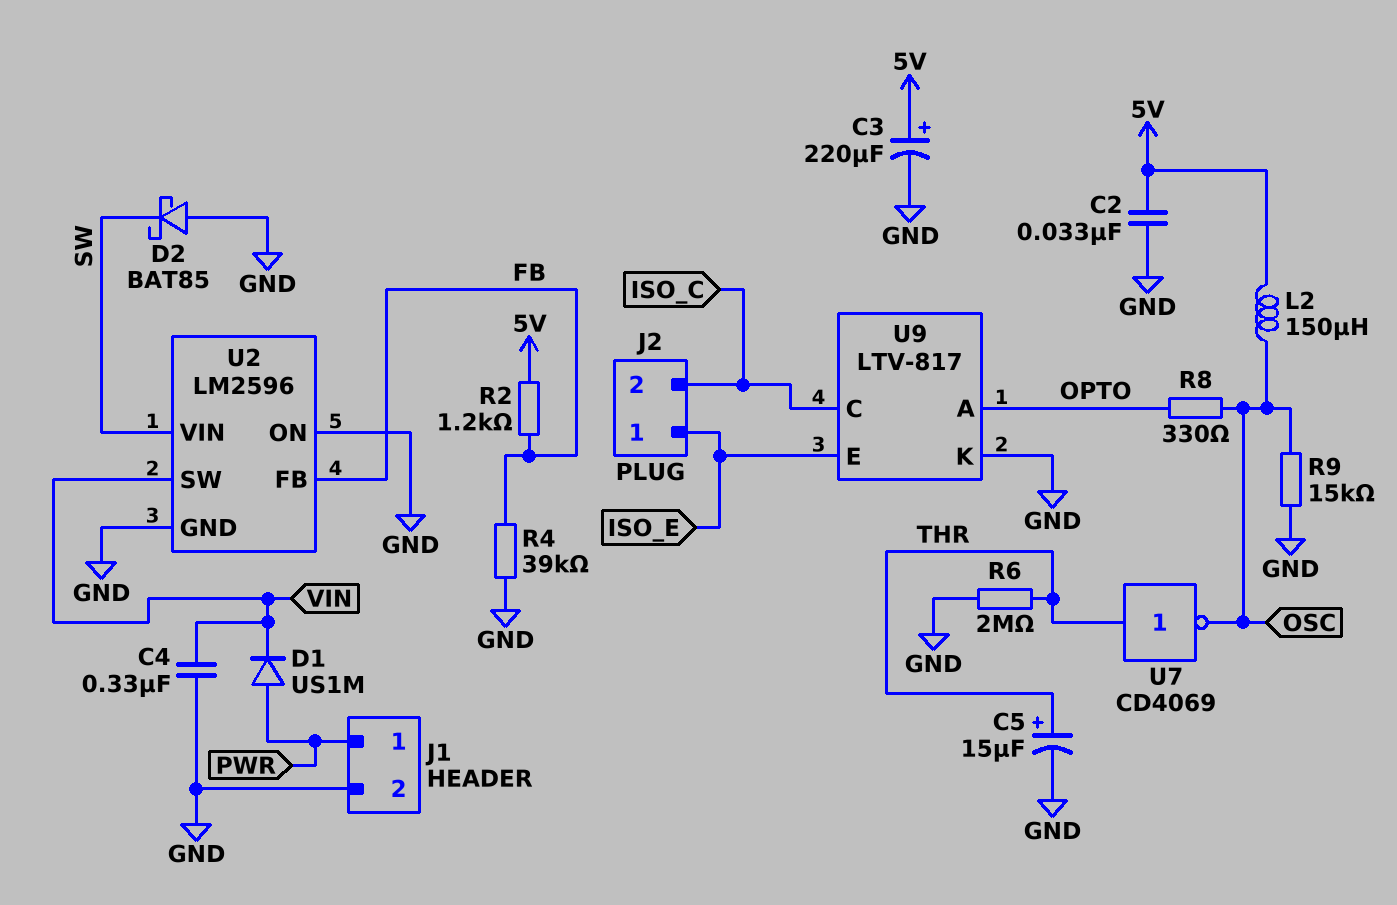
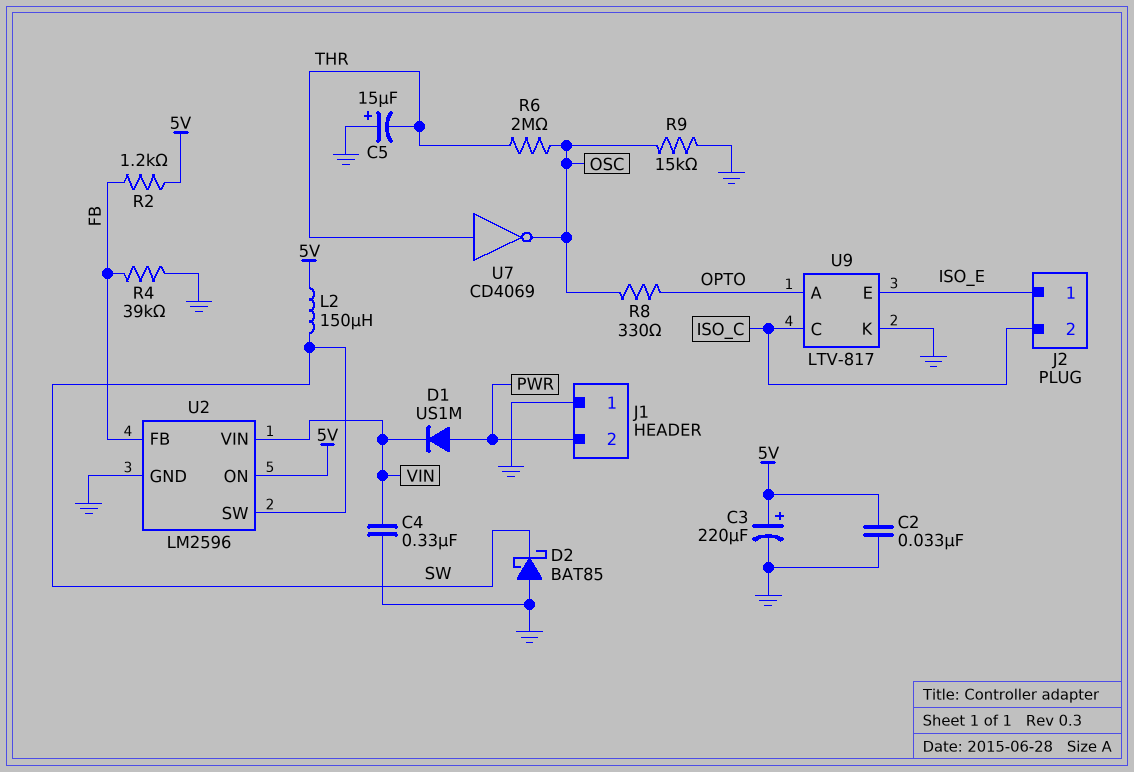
C5: 15uF (plus THR, minus GND) -> 15uF (plus GND, minus THR)
J1 pin 1: PWR -> GND
J1 pin 2: GND -> PWR
L2: 150uH (5V, OSC) -> 150uH (5V, SW)
R6: 2M (GND, THR) -> 2M (OSC, THR)
U2 pin ON: GND -> 5V
U2 pin SW: VIN -> SW
U2 pin VIN: SW -> VIN

